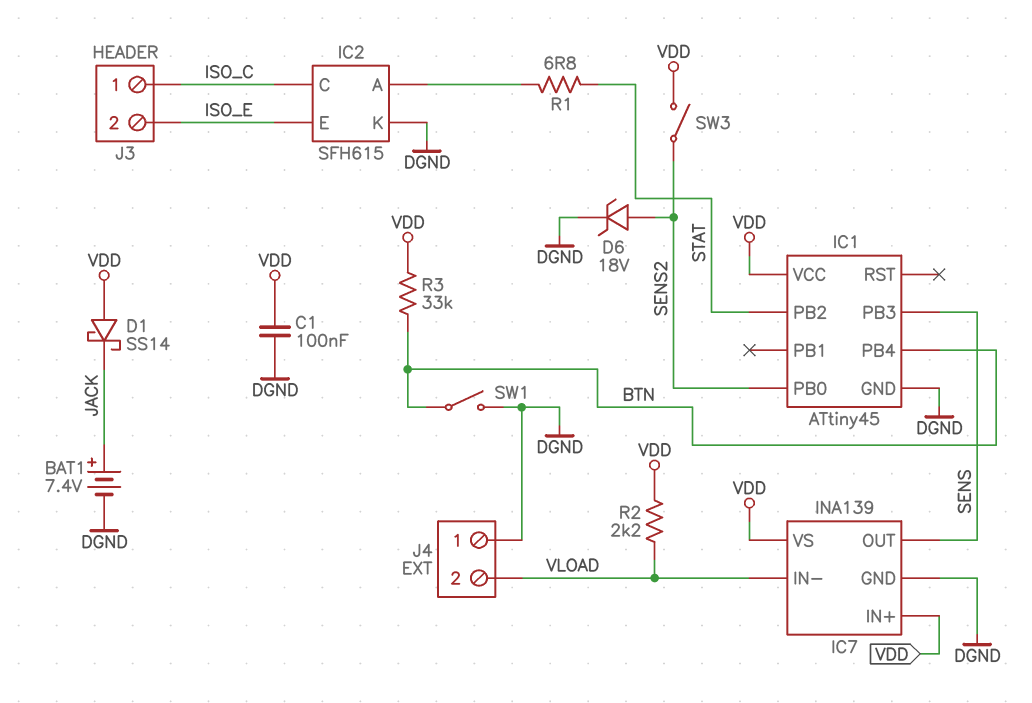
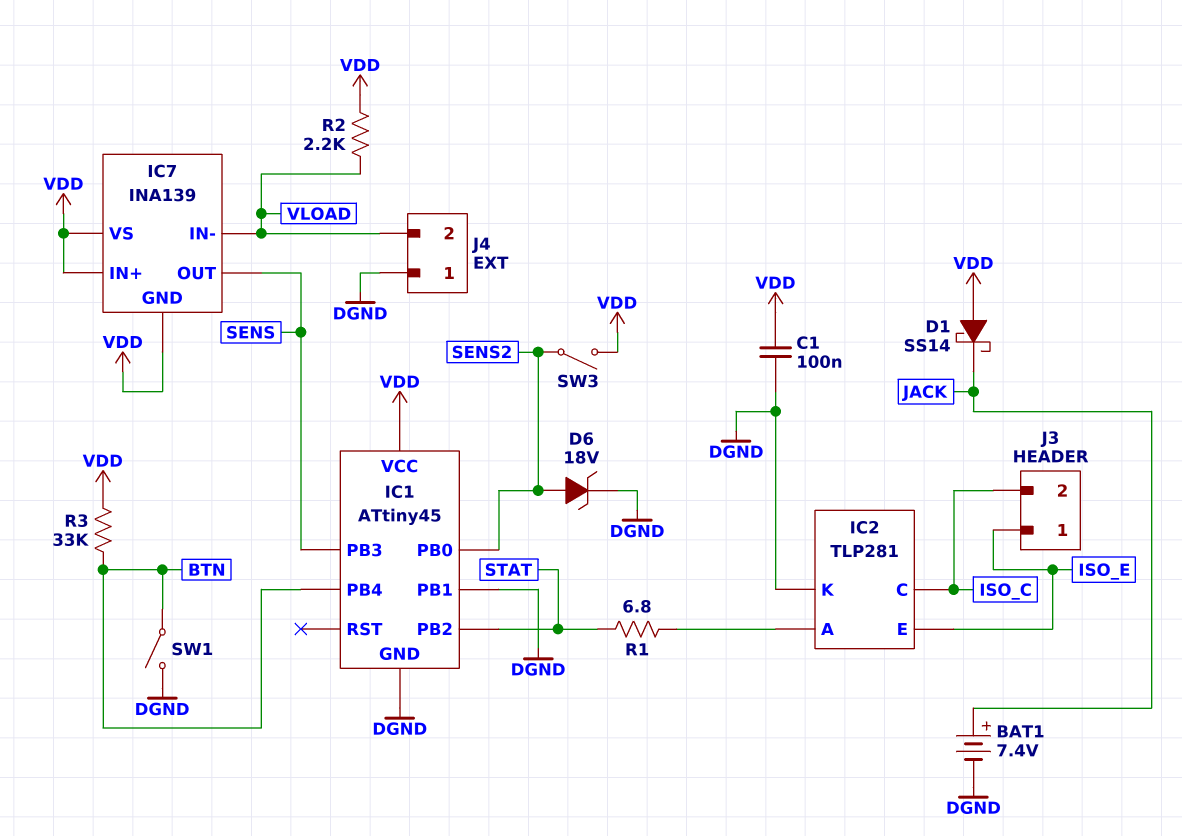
IC1 pin PB1: none -> DGND
IC2: SFH615 -> TLP281
IC7 pin GND: DGND -> VDD
J3 pin 1: ISO_C -> ISO_E
J3 pin 2: ISO_E -> ISO_C

